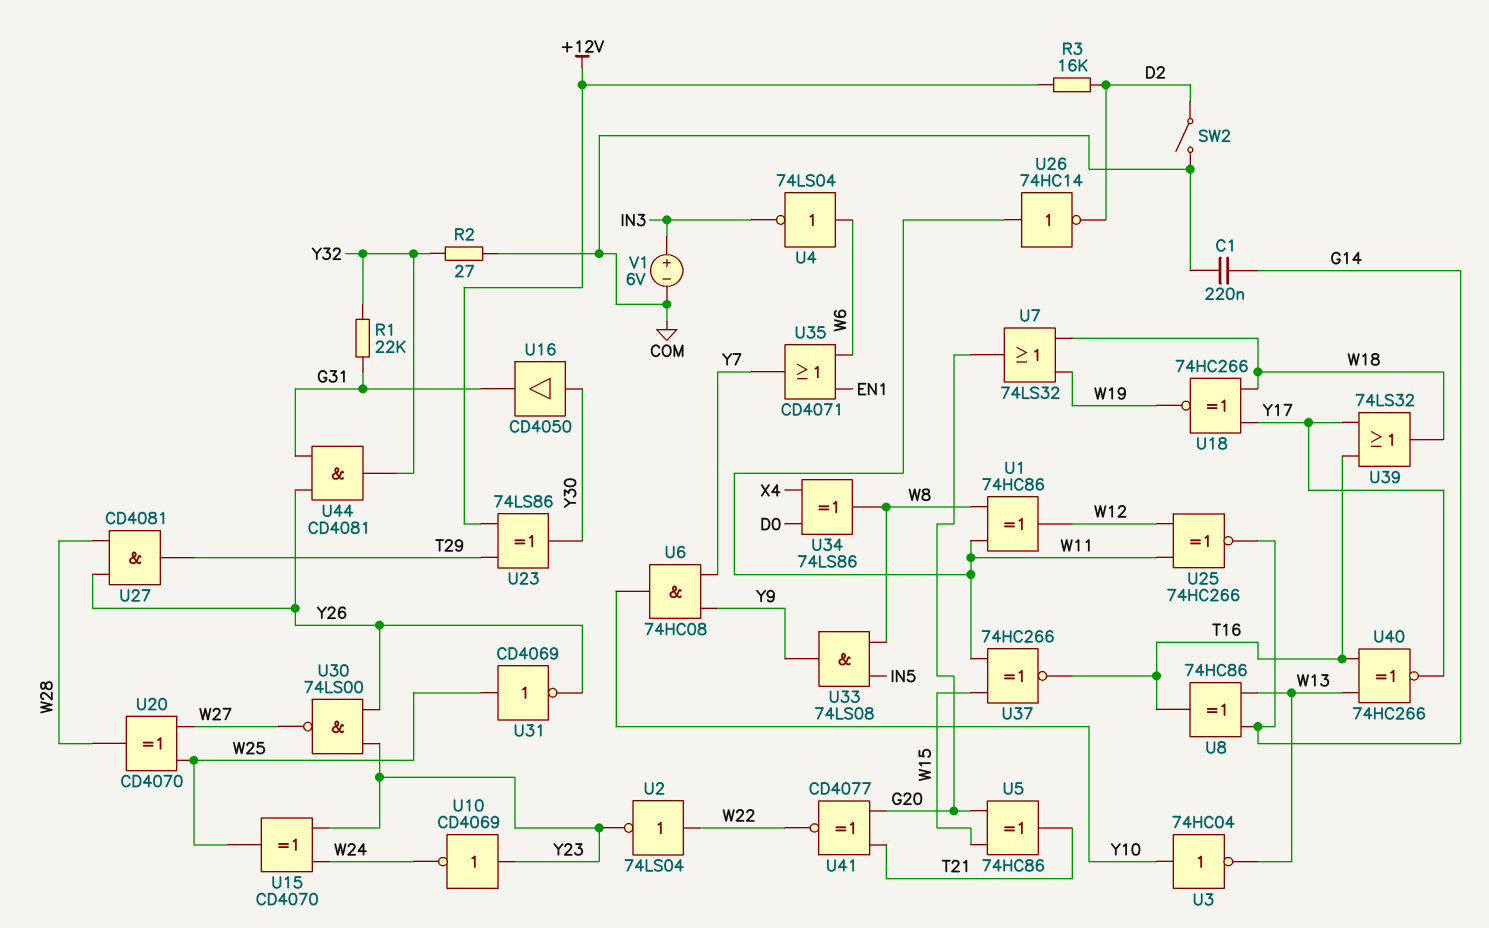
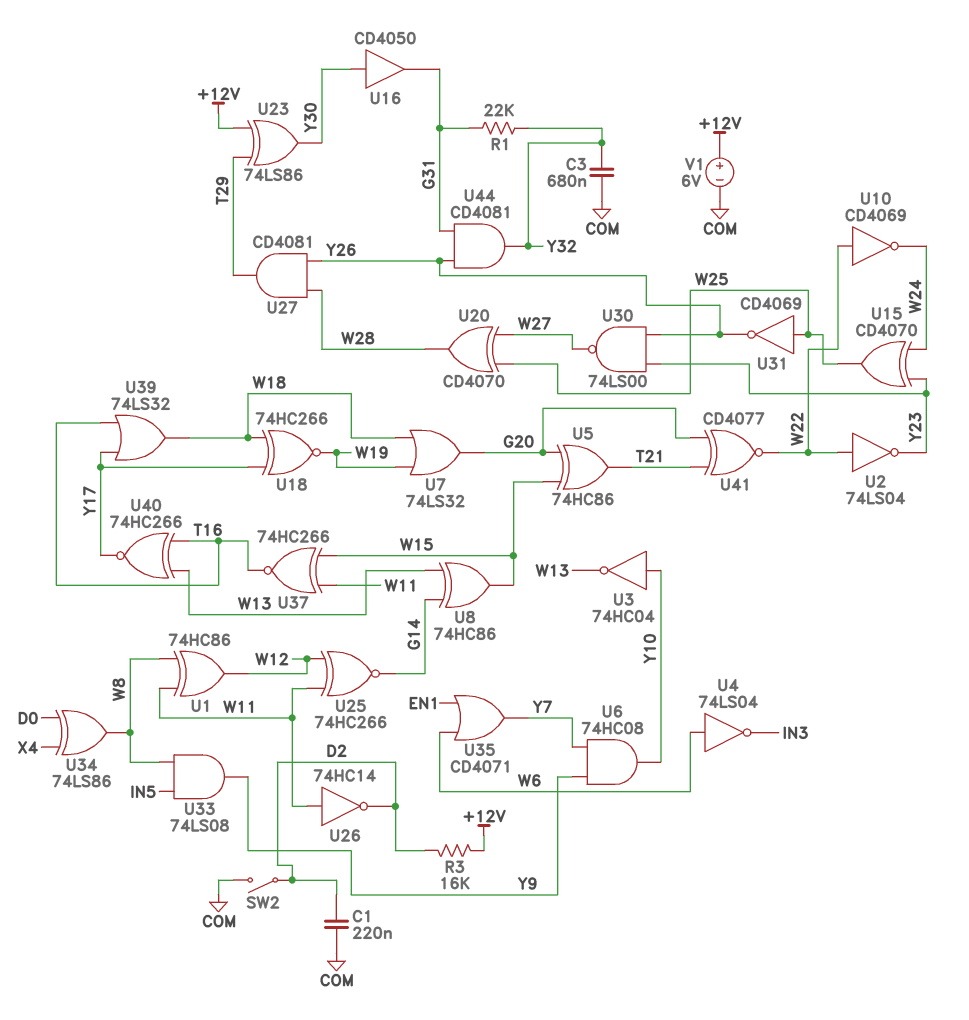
C1: 220nF (COM, G14) -> 220nF (COM, D2)
C3: none -> 680nF (COM, Y32)
R2: 27 (COM, Y32) -> none
U8: XOR 74HC86 (in G14, in W13, out T16) -> XOR 74HC86 (in G14, in W13, out W15)
U10: NOT CD4069 (in Y23, out W24) -> NOT CD4069 (in W22, out W24)
V1: 6V (plus IN3, minus COM) -> 6V (plus +12V, minus COM)

